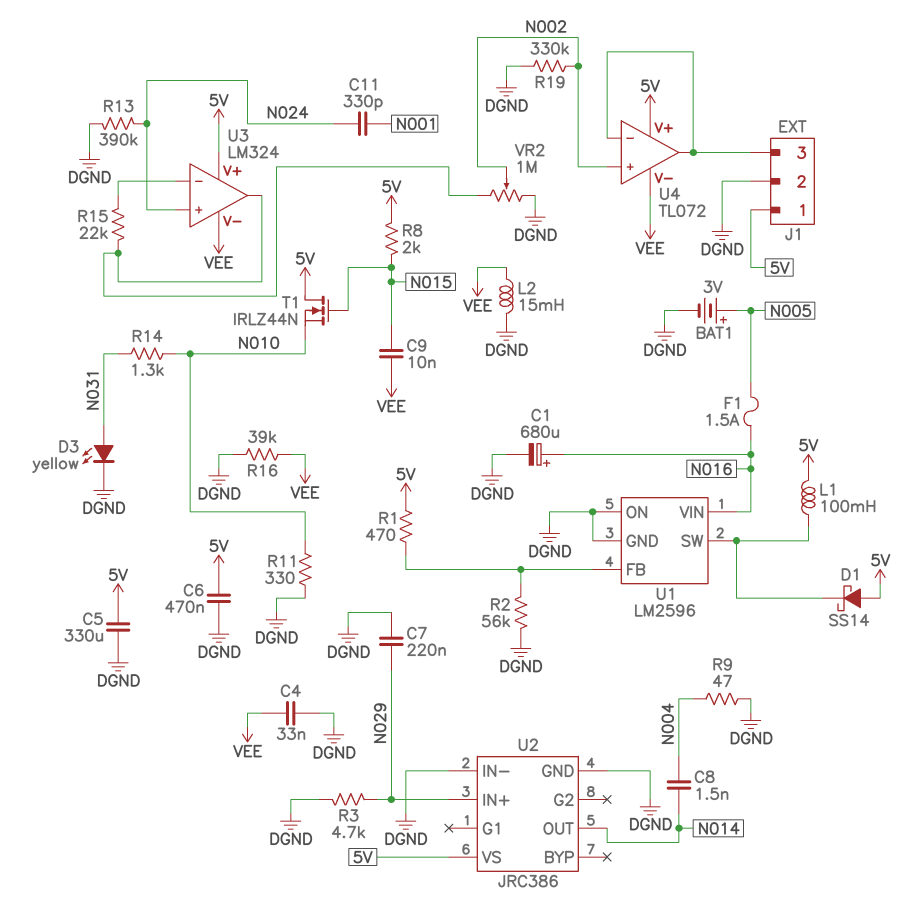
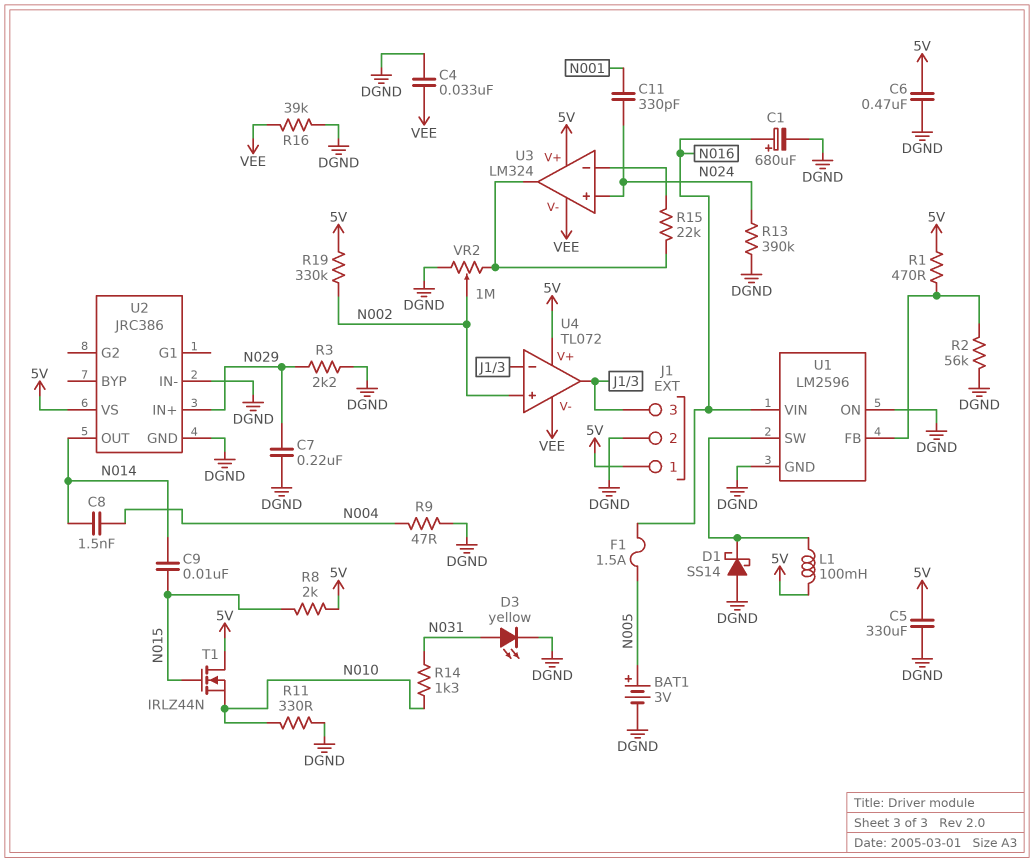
C9: 10nF (N015, VEE) -> 10nF (N014, N015)
D1: schottky SS14 (A 5V, K U1/SW) -> schottky SS14 (A DGND, K U1/SW)
L2: 15mH (DGND, VEE) -> none
R3: 4.7k (DGND, N029) -> 2.2k (DGND, N029)
R19: 330k (DGND, N002) -> 330k (5V, N002)

